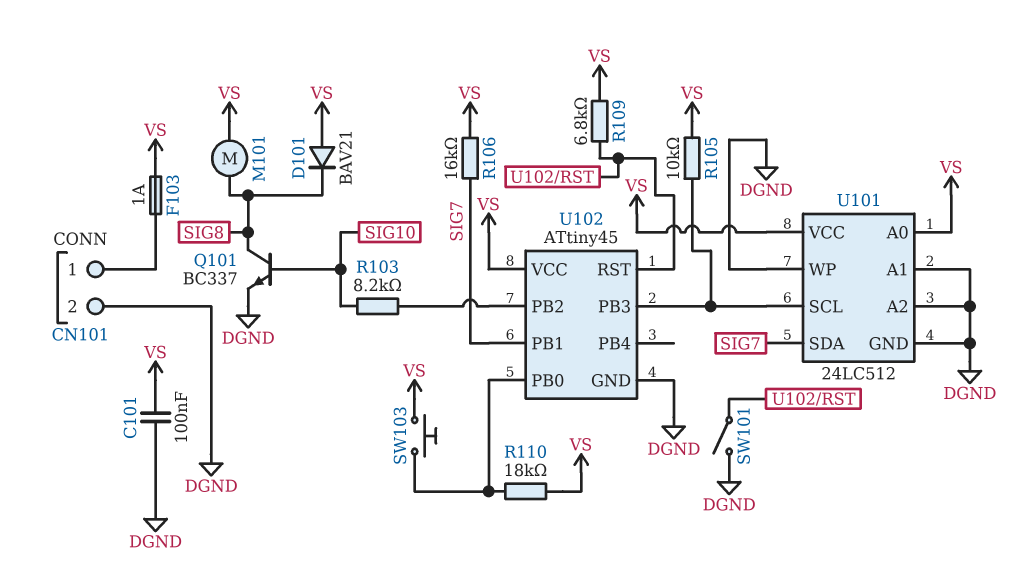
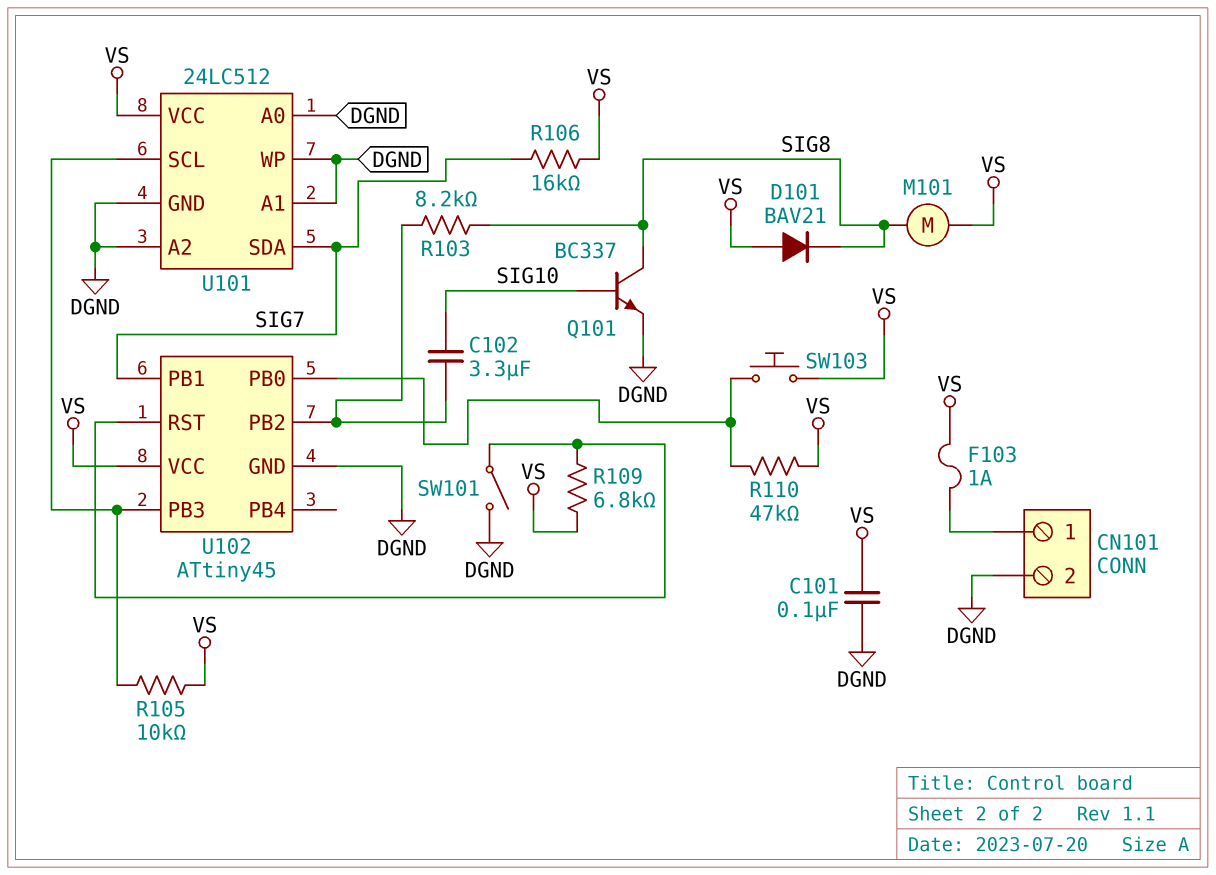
C102: none -> 3.3uF (SIG10, U102/PB2)
R103: 8.2k (SIG10, U102/PB2) -> 8.2k (SIG8, U102/PB2)
R110: 18k (U102/PB0, VS) -> 47k (U102/PB0, VS)
U101 pin A0: VS -> DGND

